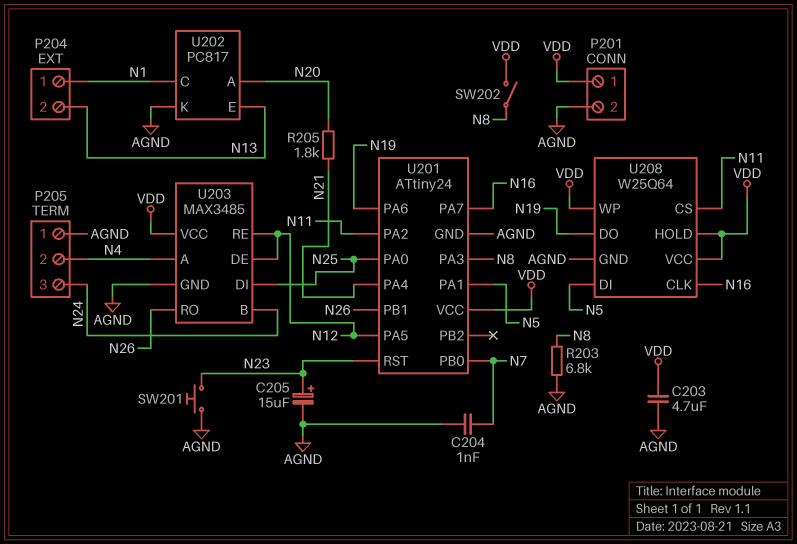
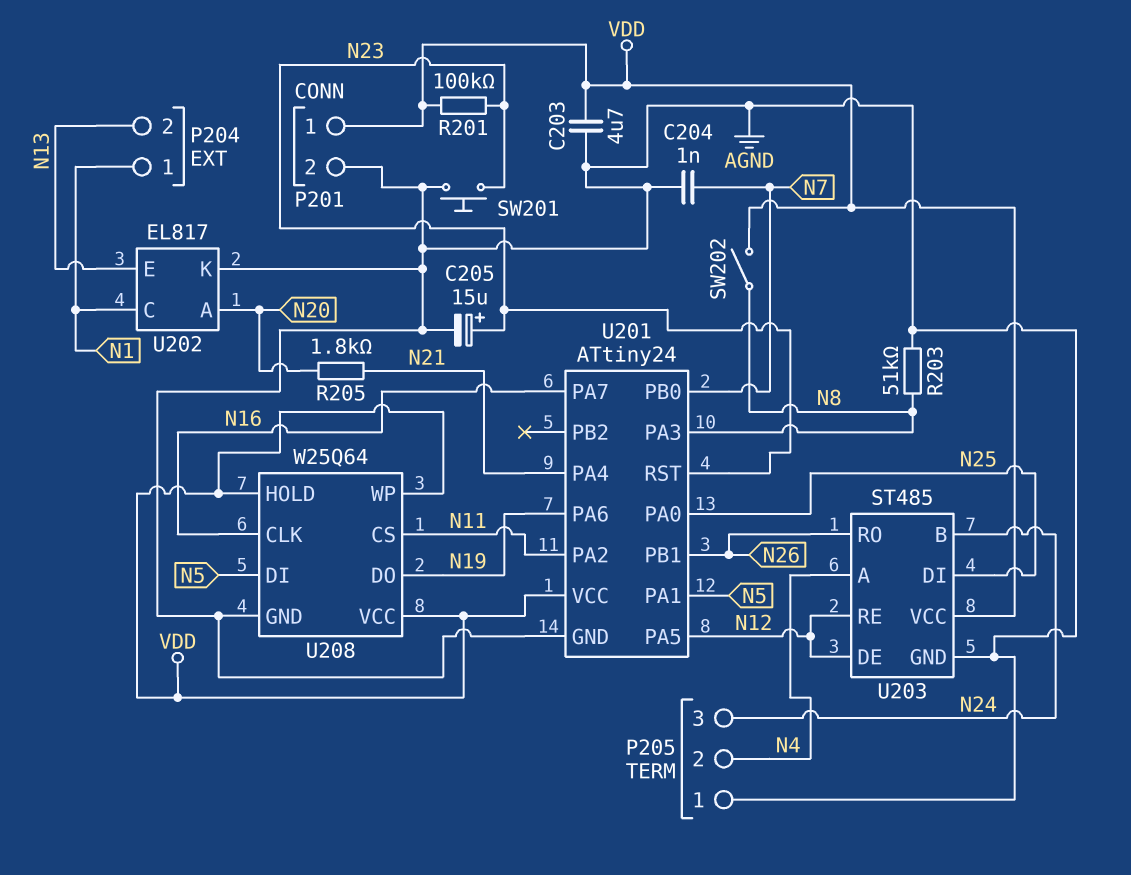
R201: none -> 100k (N23, VDD)
R203: 6.8k (AGND, N8) -> 51k (AGND, N8)
U202: PC817 -> EL817
U203: MAX3485 -> ST485

